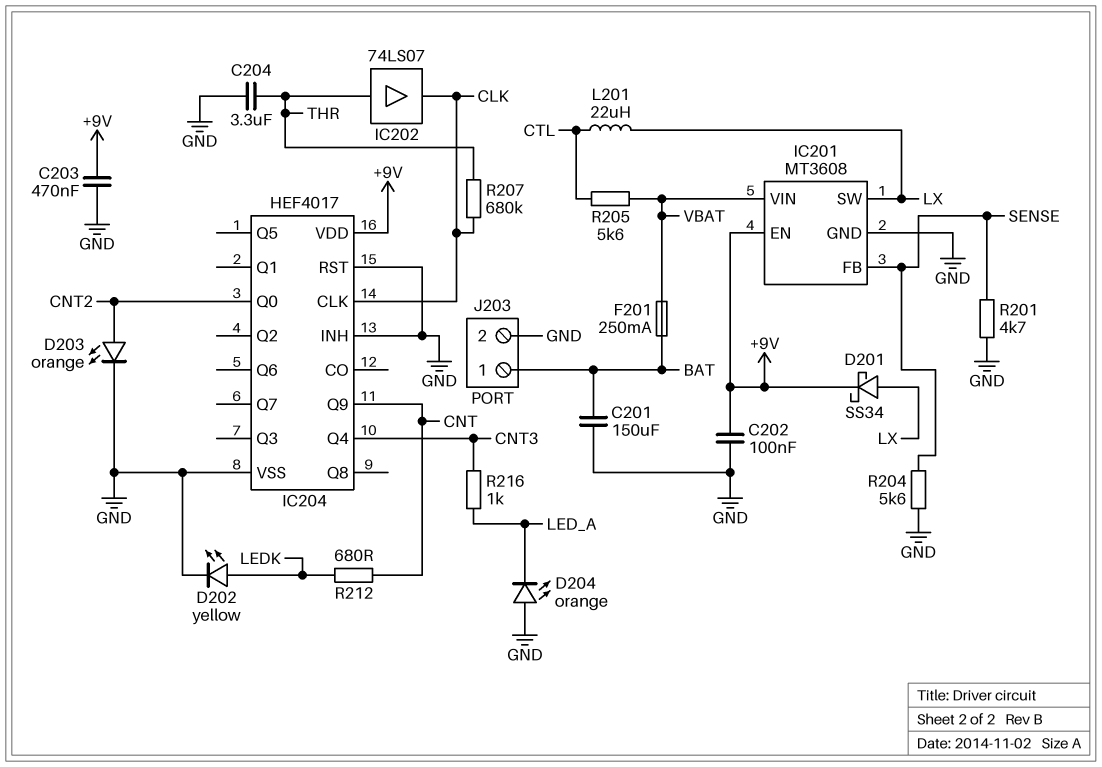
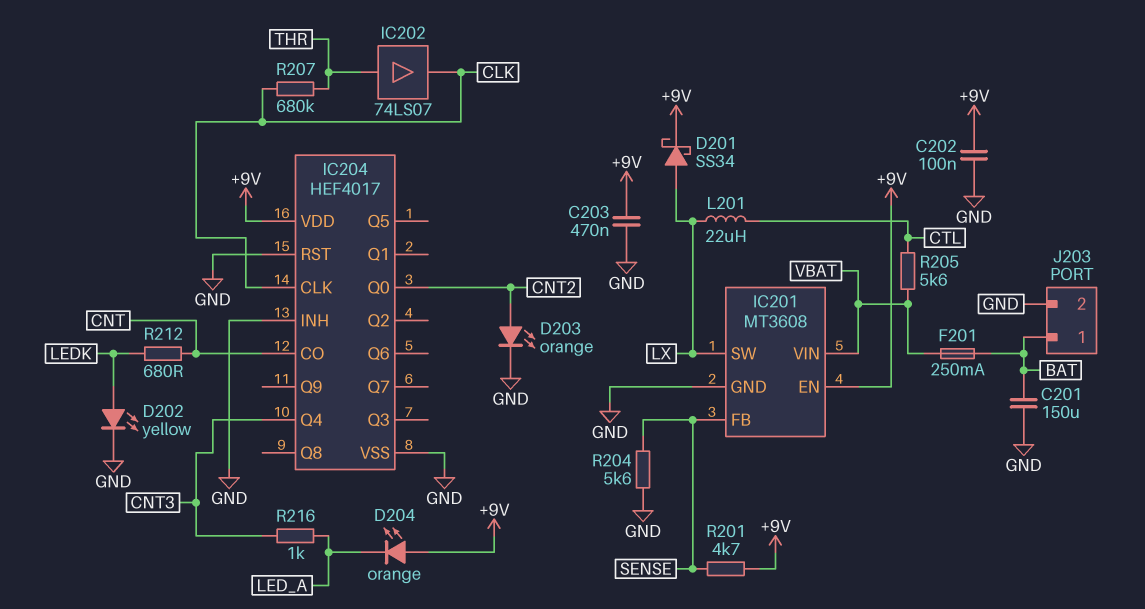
C204: 3.3uF (GND, THR) -> none
D204: LED orange (A GND, K LED_A) -> LED orange (A +9V, K LED_A)
IC204 pin CO: none -> CNT
IC204 pin Q9: CNT -> none
R201: 4.7k (GND, SENSE) -> 4.7k (+9V, SENSE)

